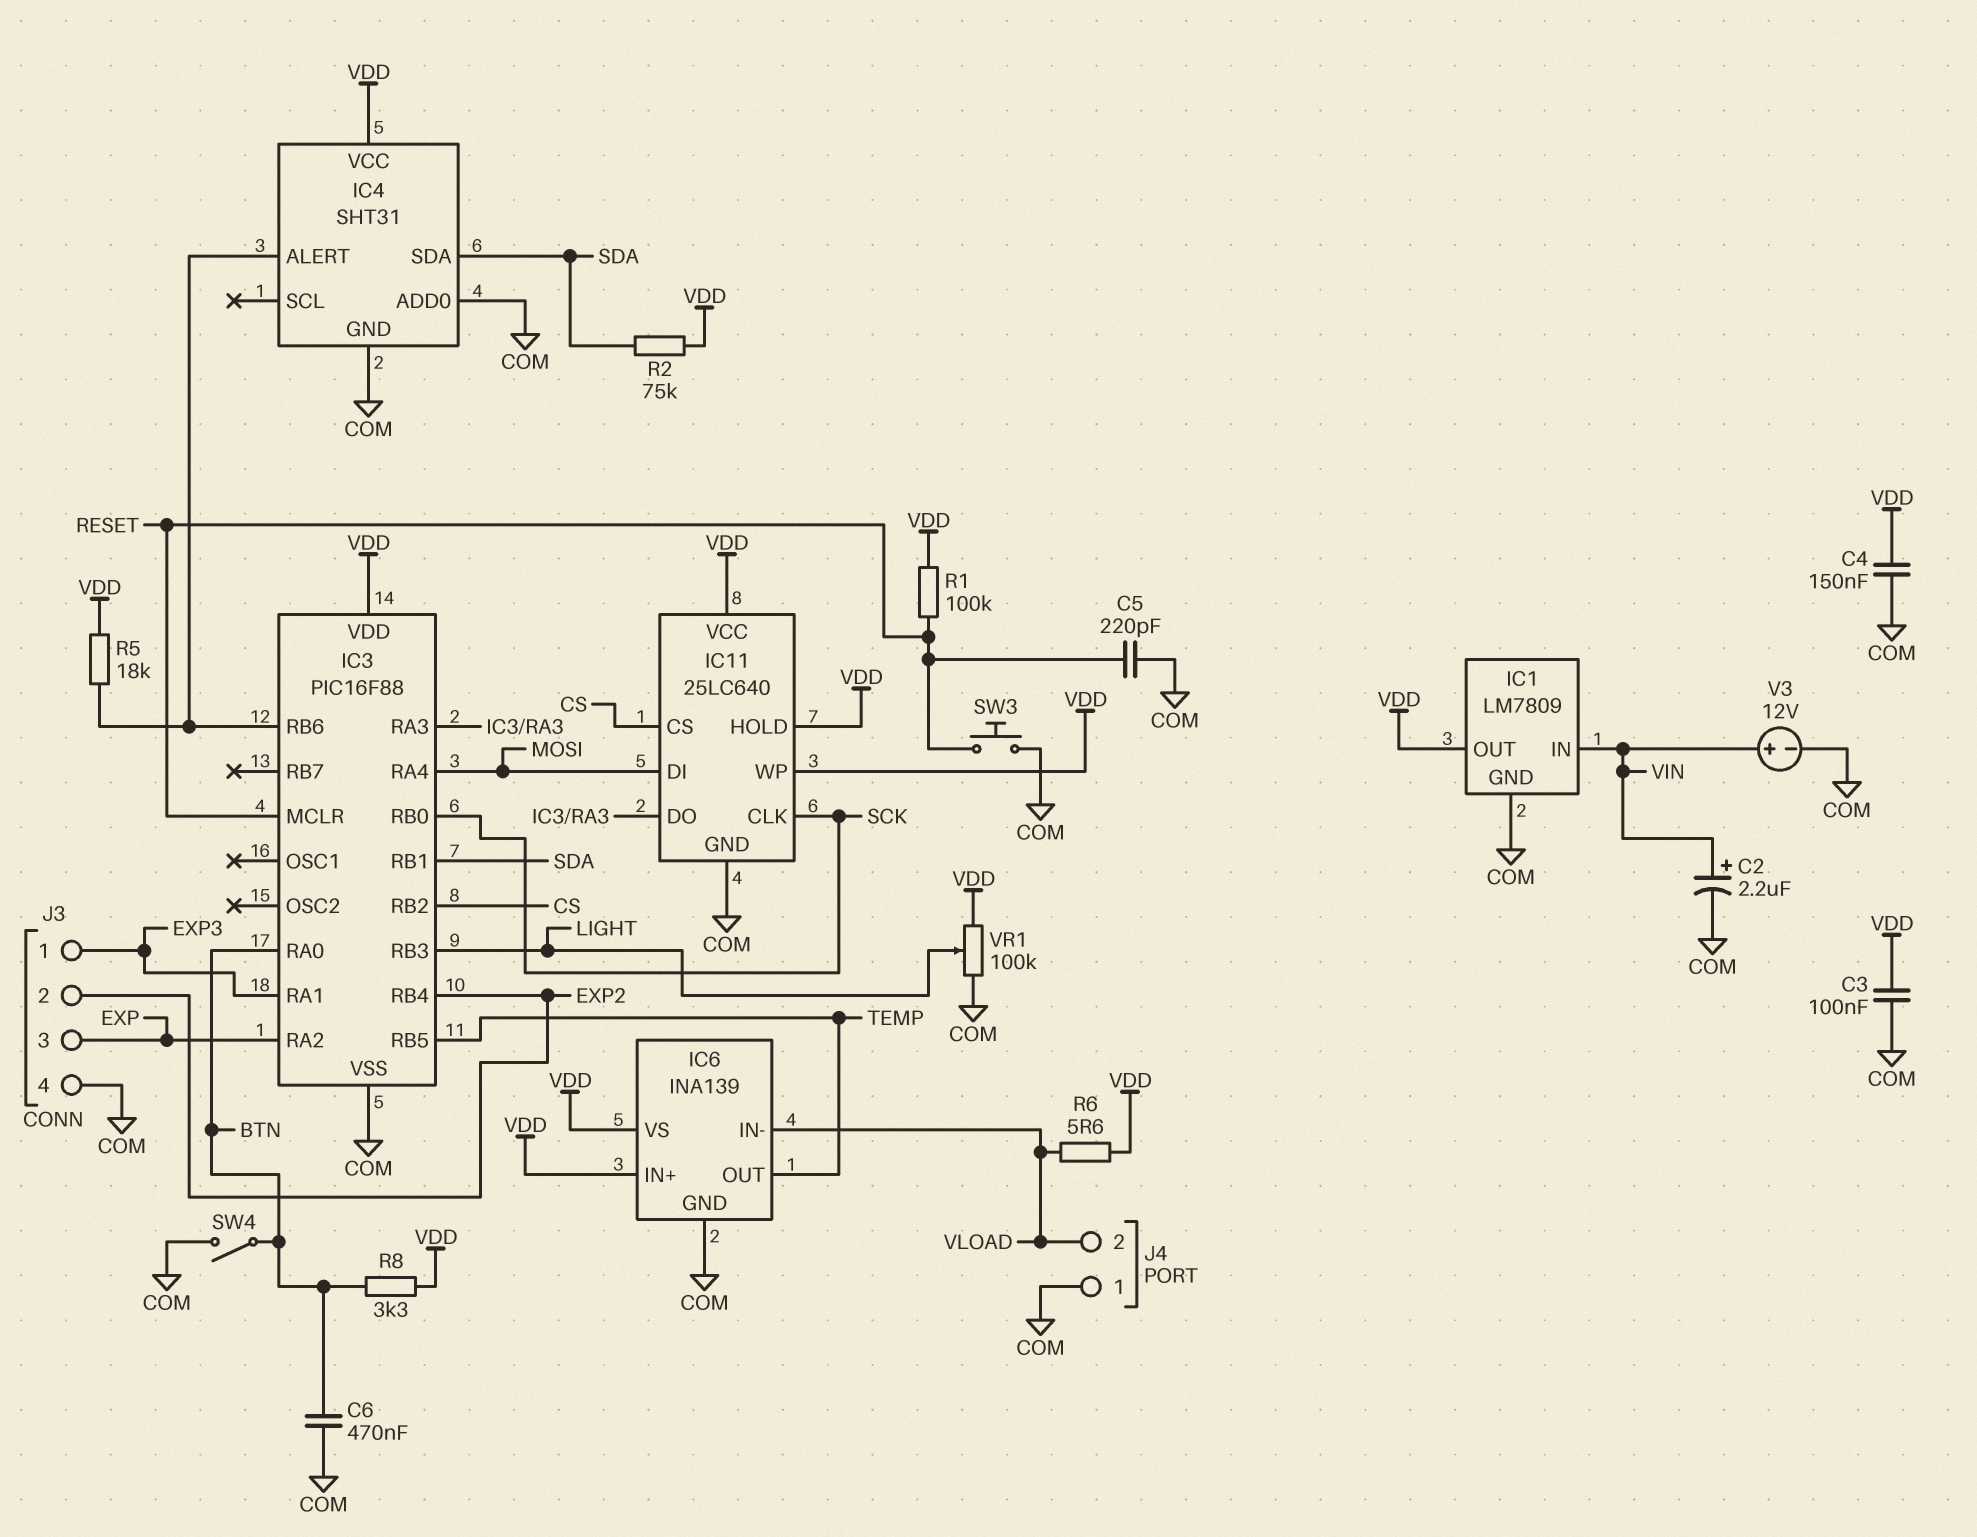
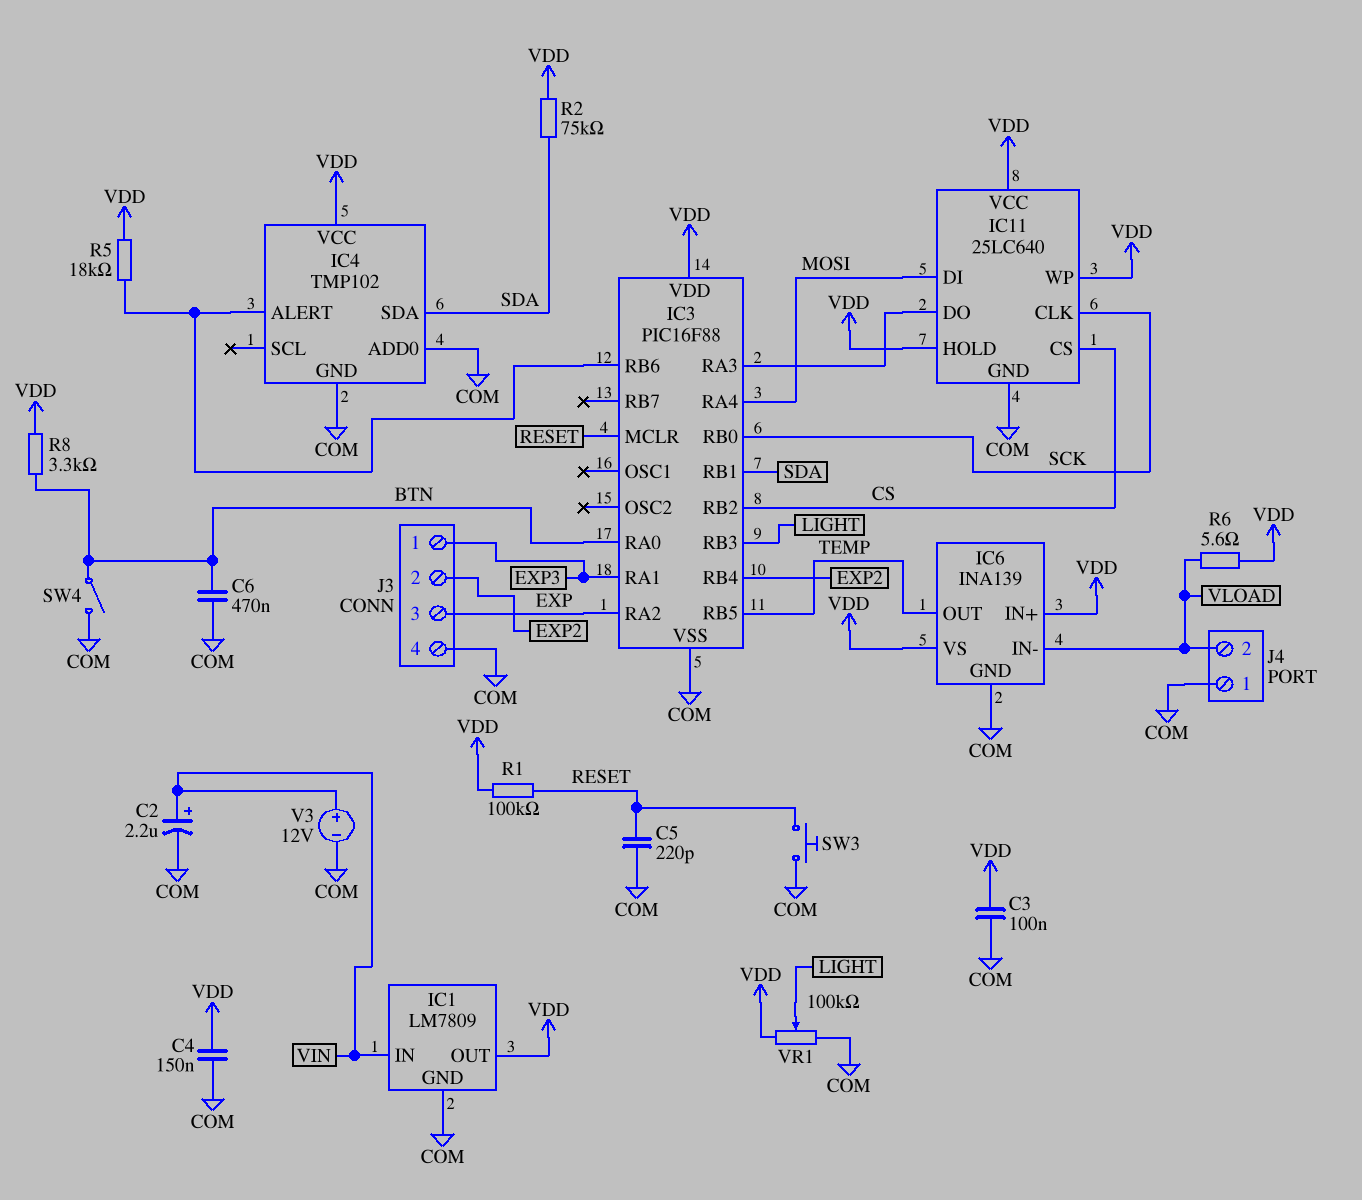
IC4: SHT31 -> TMP102

